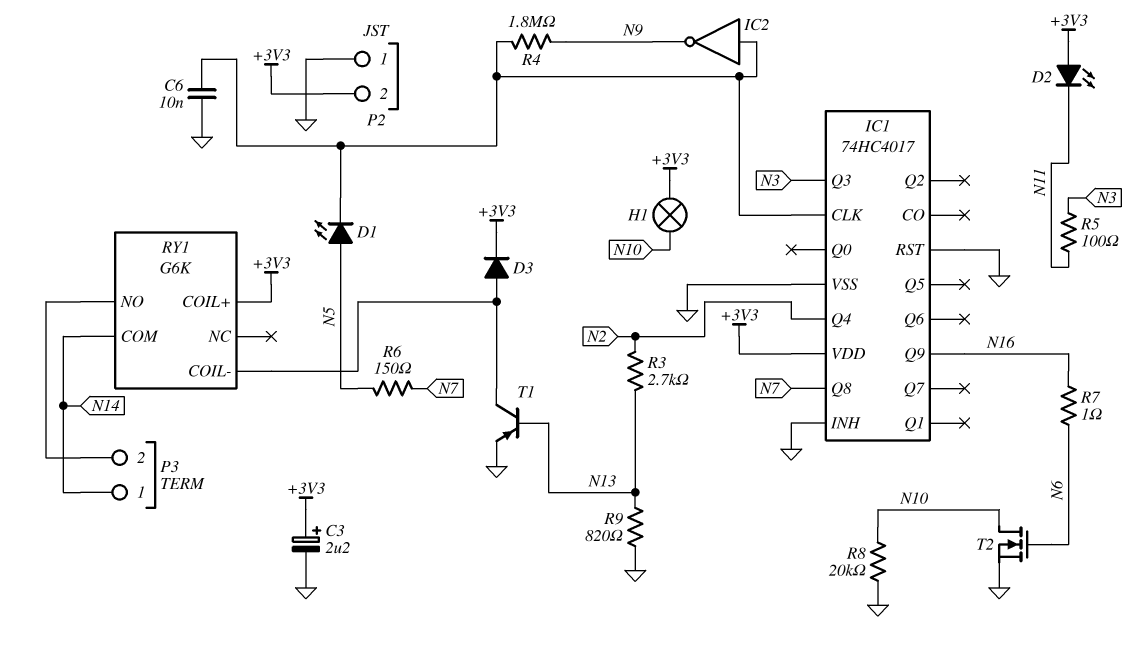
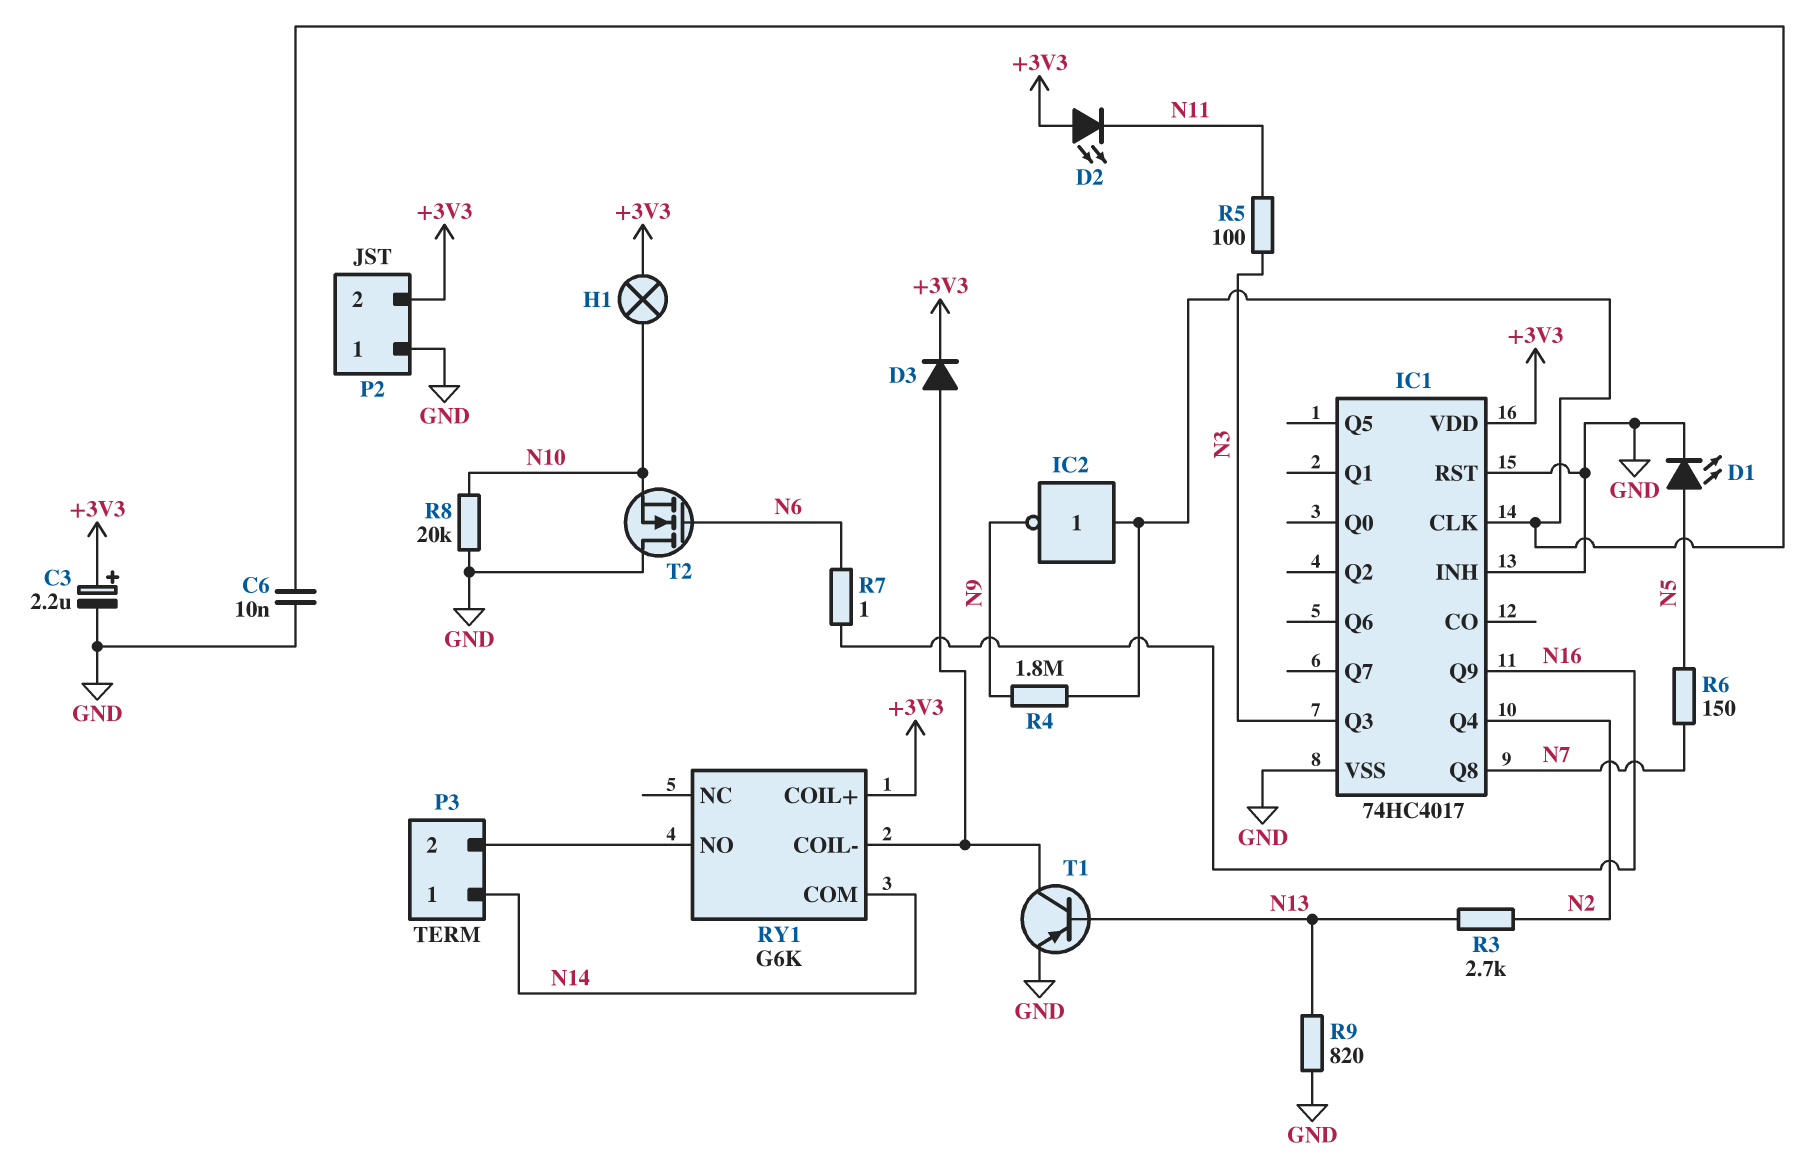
D1: LED (A N5, K IC1/CLK) -> LED (A N5, K GND)
T2: NMOS (G N6, D N10, S GND) -> NMOS (G N6, D GND, S N10)

